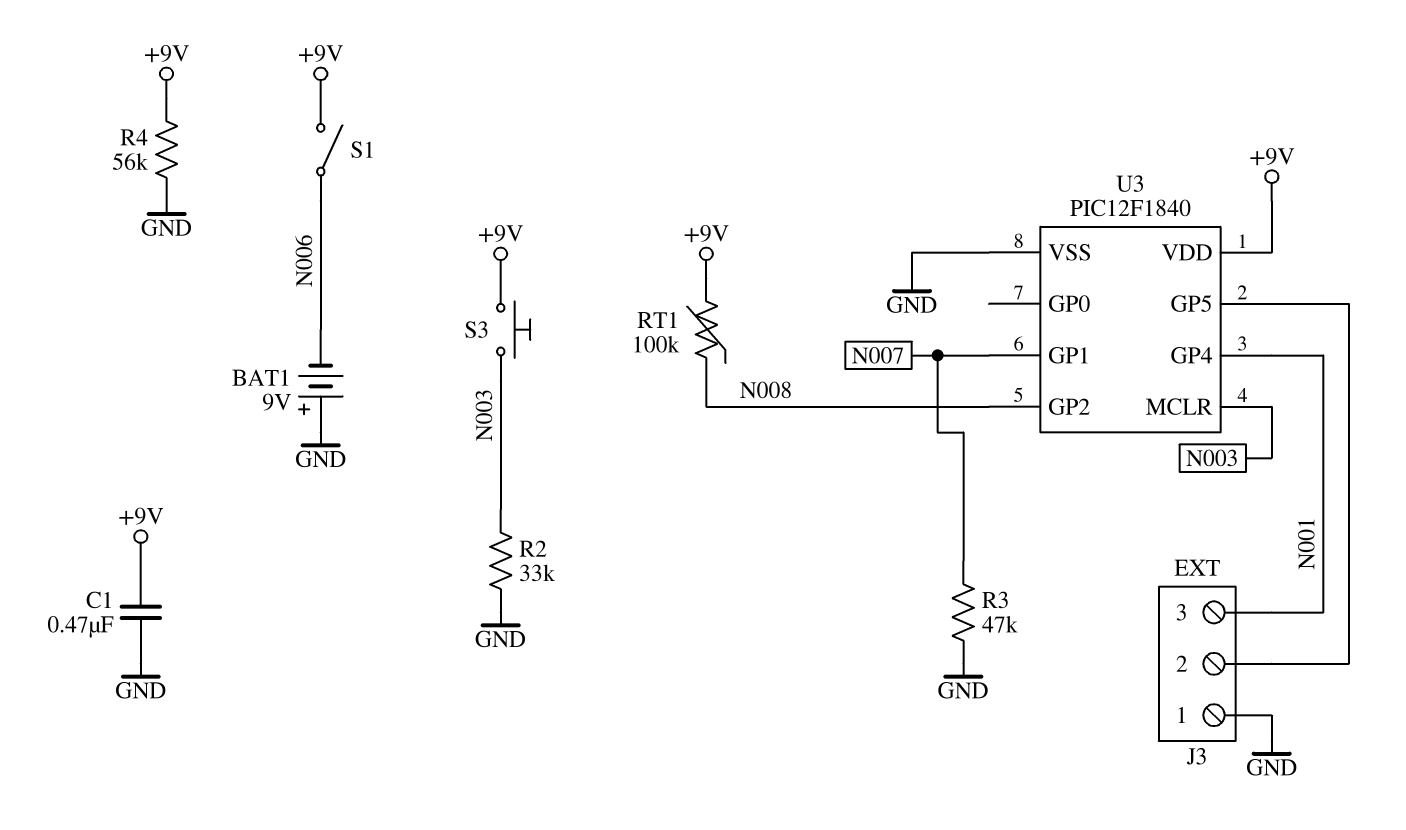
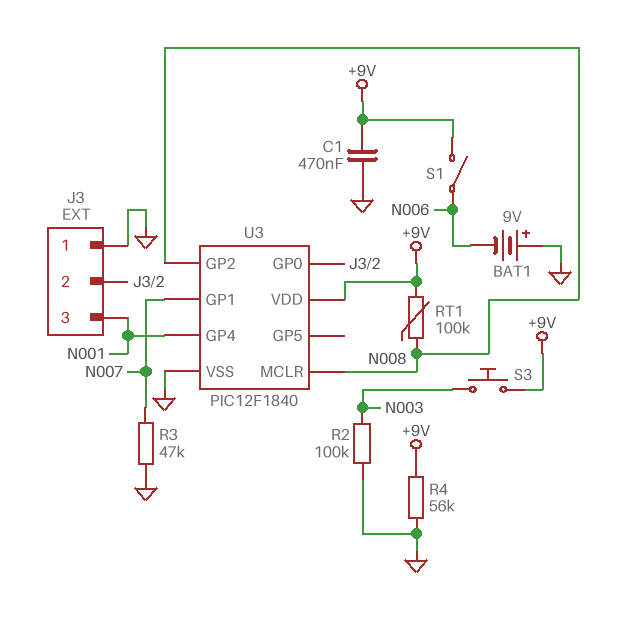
R2: 33k (GND, N003) -> 100k (GND, N003)
U3 pin GP0: none -> J3/2
U3 pin GP5: J3/2 -> none
U3 pin MCLR: N003 -> N008

